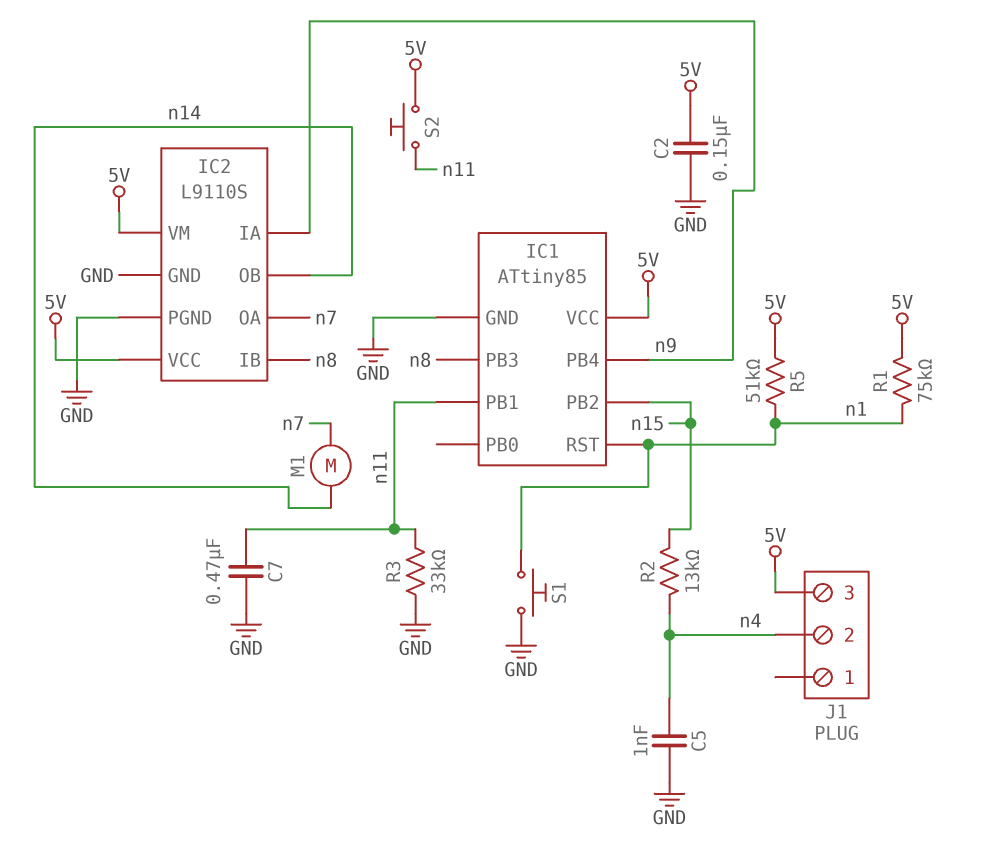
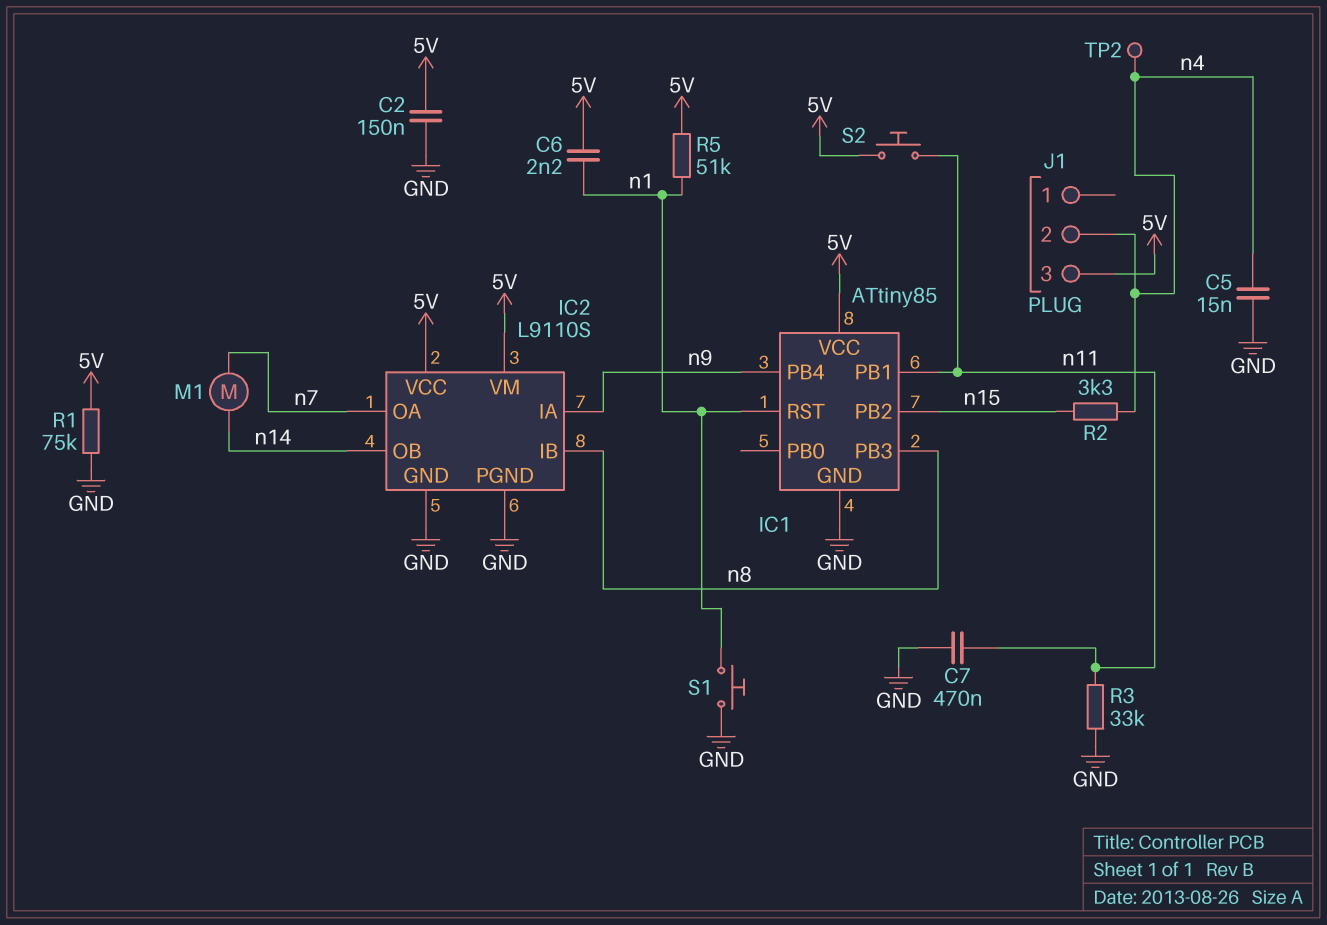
C5: 1nF (GND, n4) -> 15nF (GND, n4)
C6: none -> 2.2nF (5V, n1)
R1: 75k (5V, n1) -> 75k (5V, GND)
R2: 13k (n4, n15) -> 3.3k (n4, n15)
TP2: none -> test point (n4)

